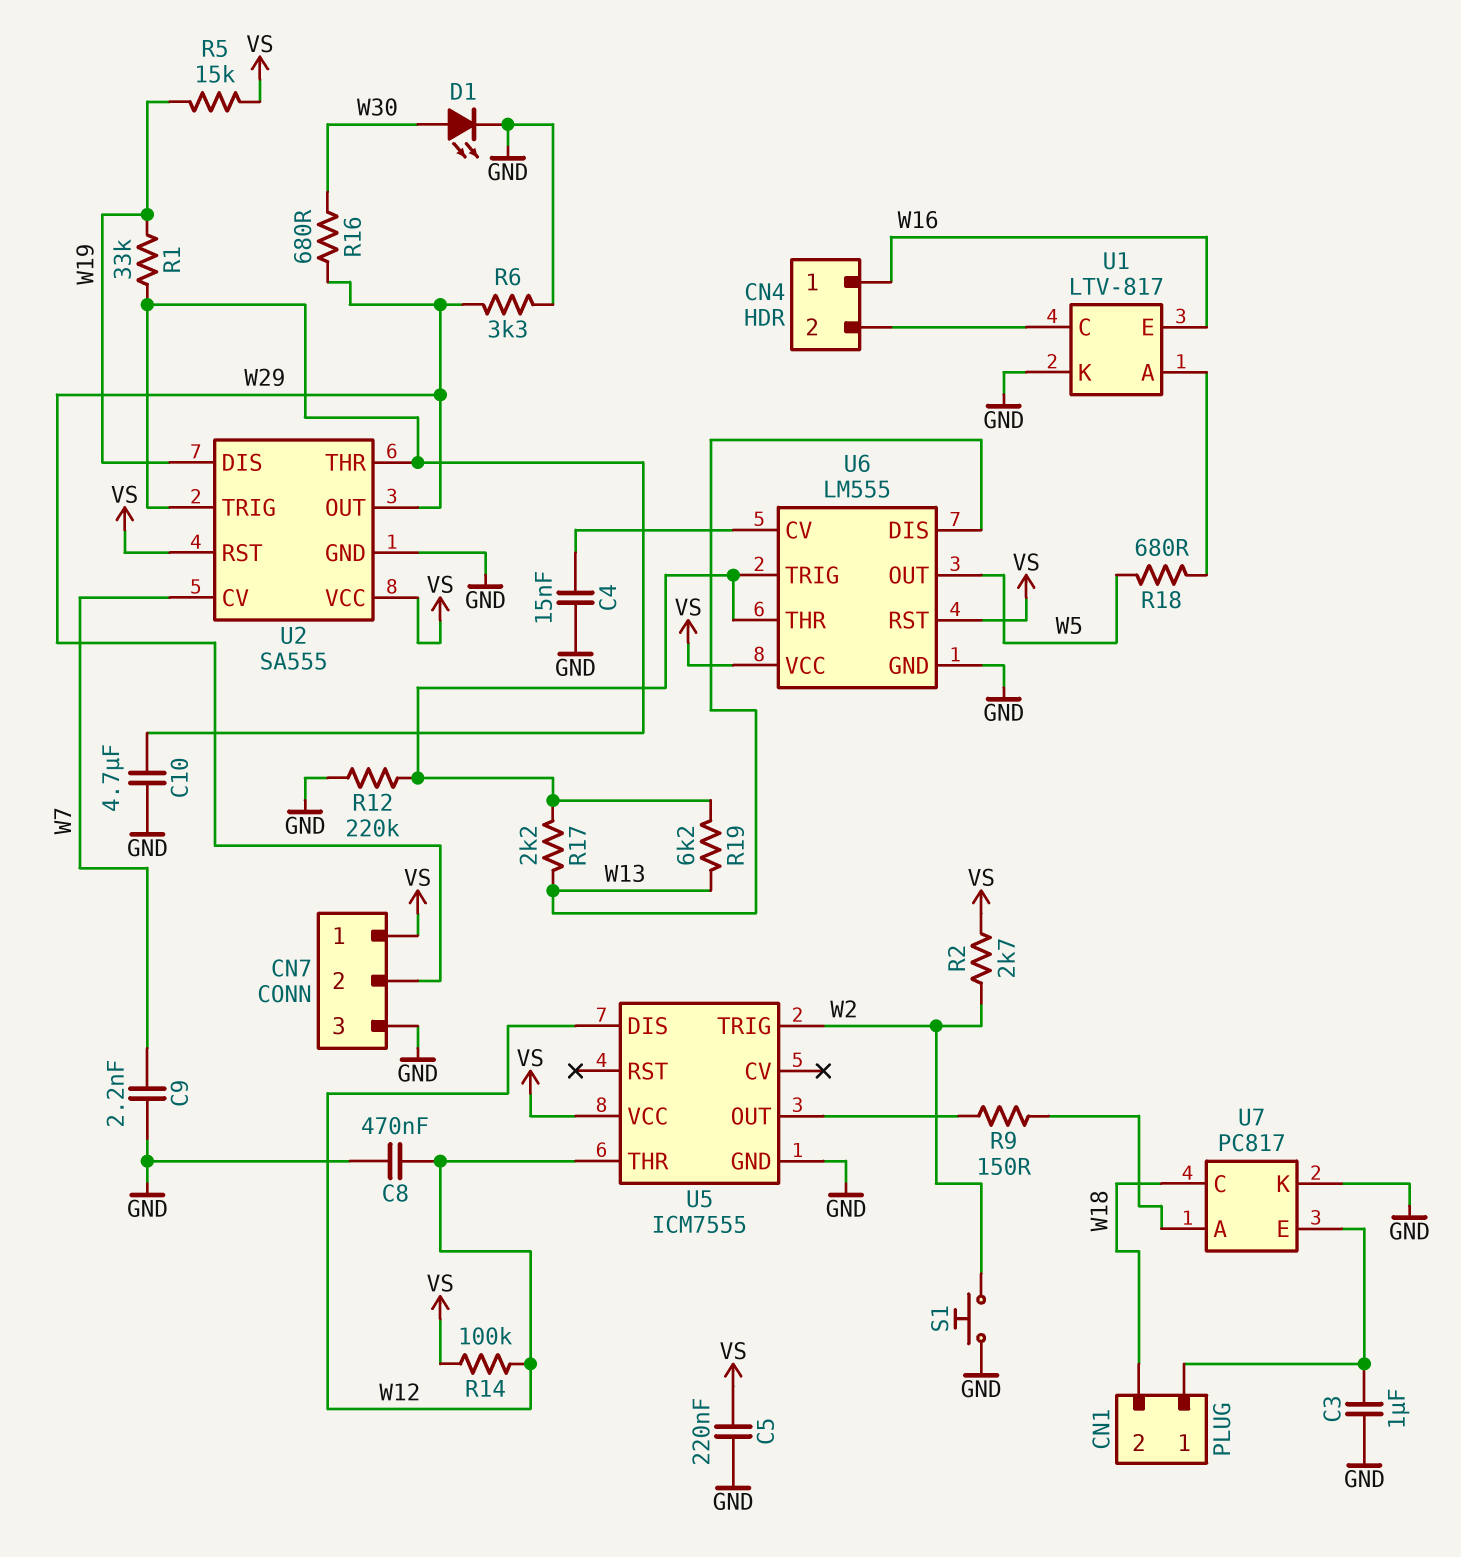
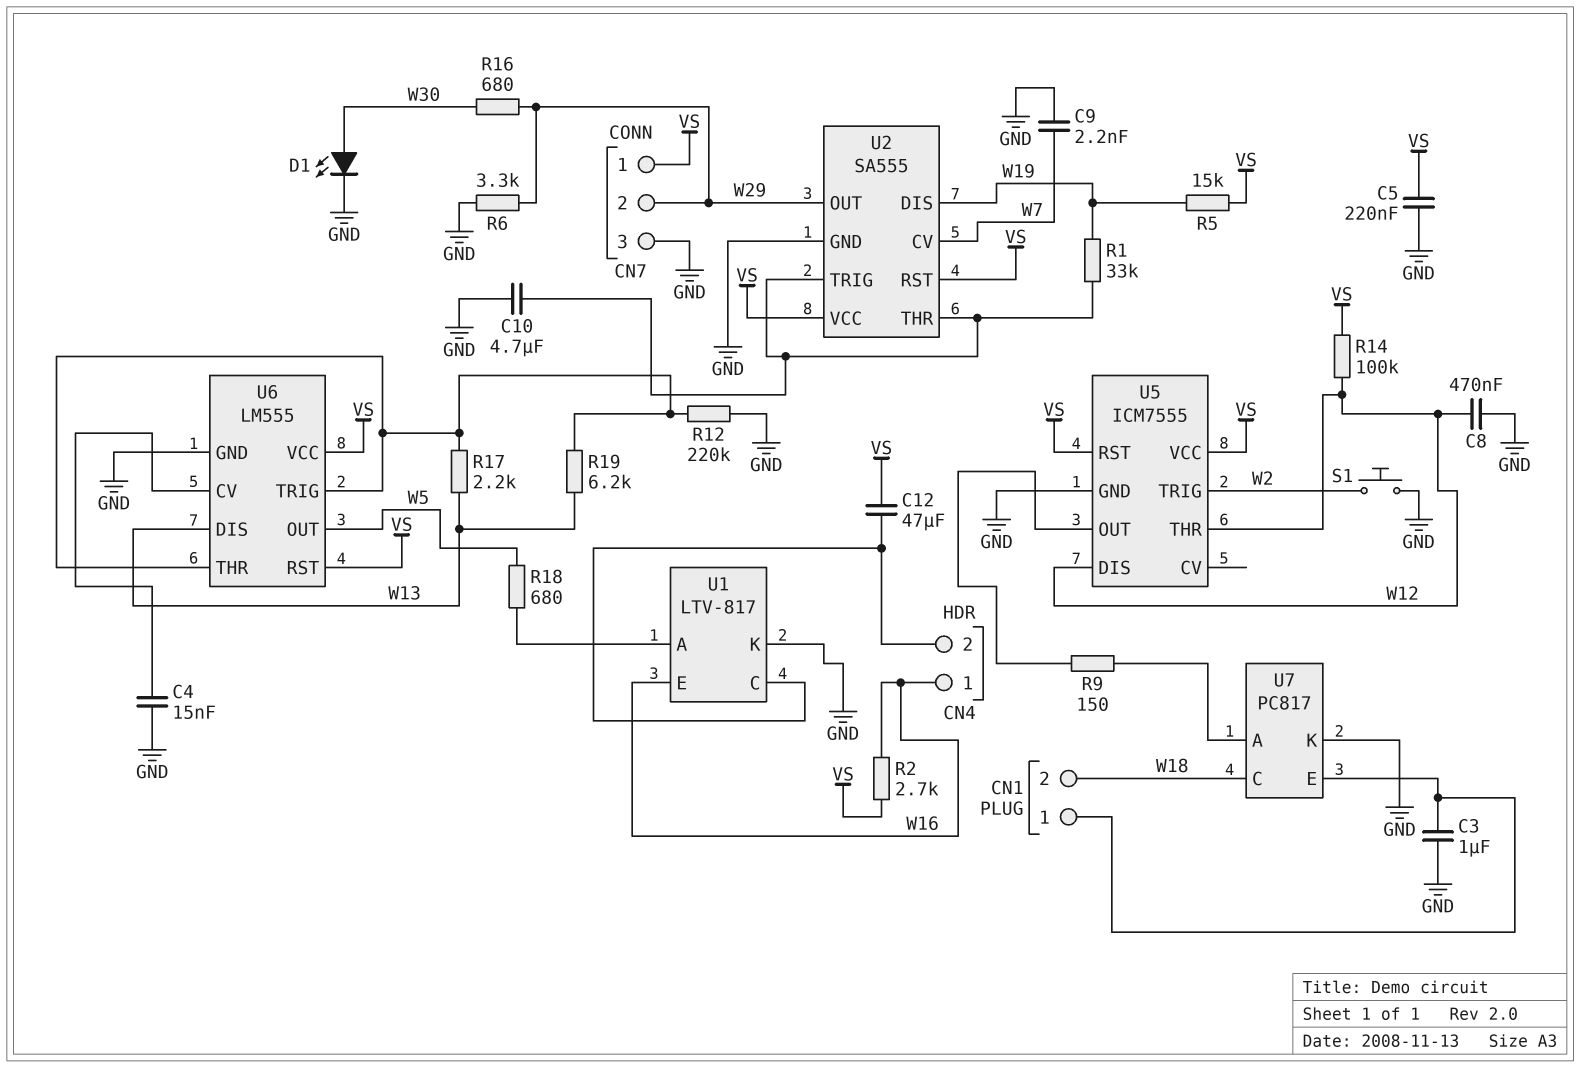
C12: none -> 47uF (CN4/2, VS)
R2: 2.7k (VS, W2) -> 2.7k (VS, W16)
U5 pin RST: none -> VS

